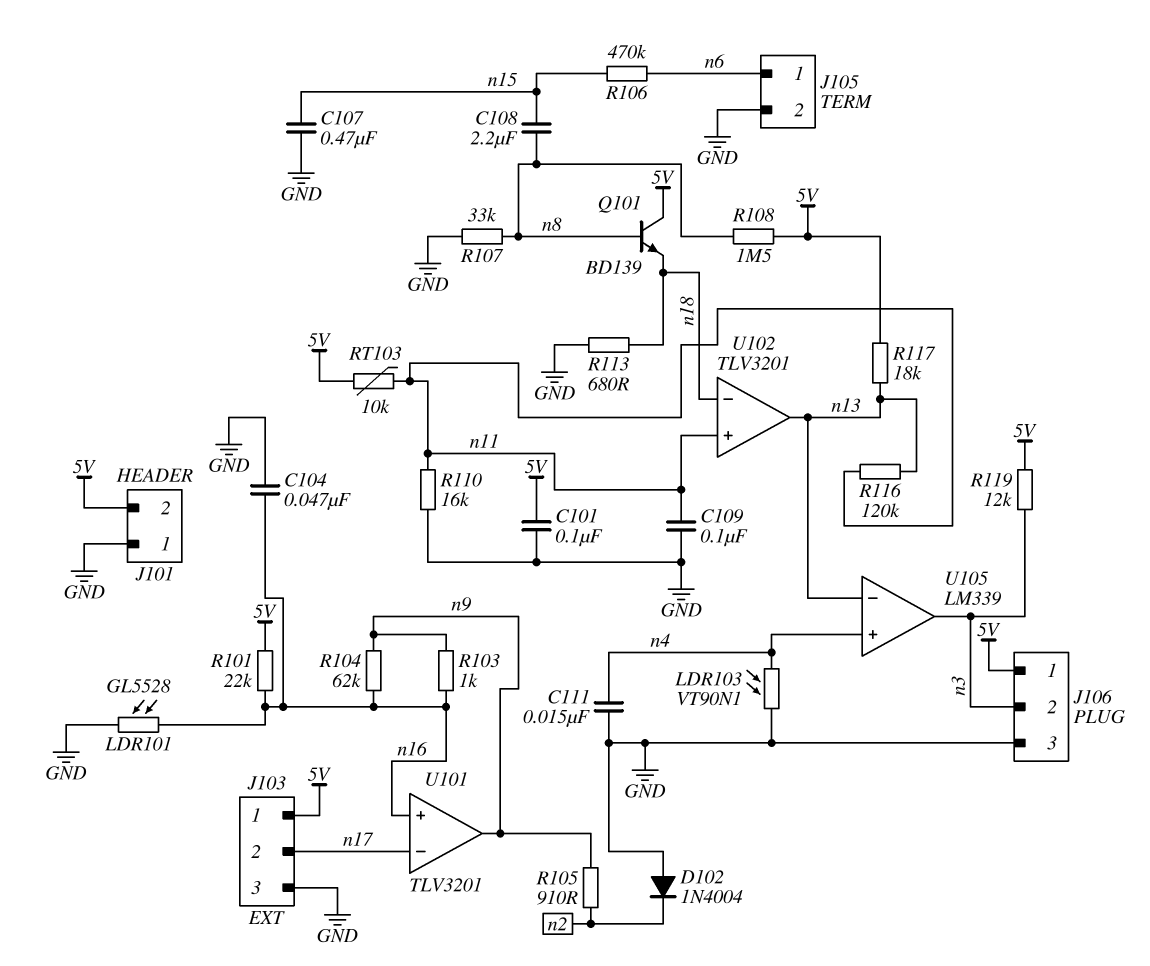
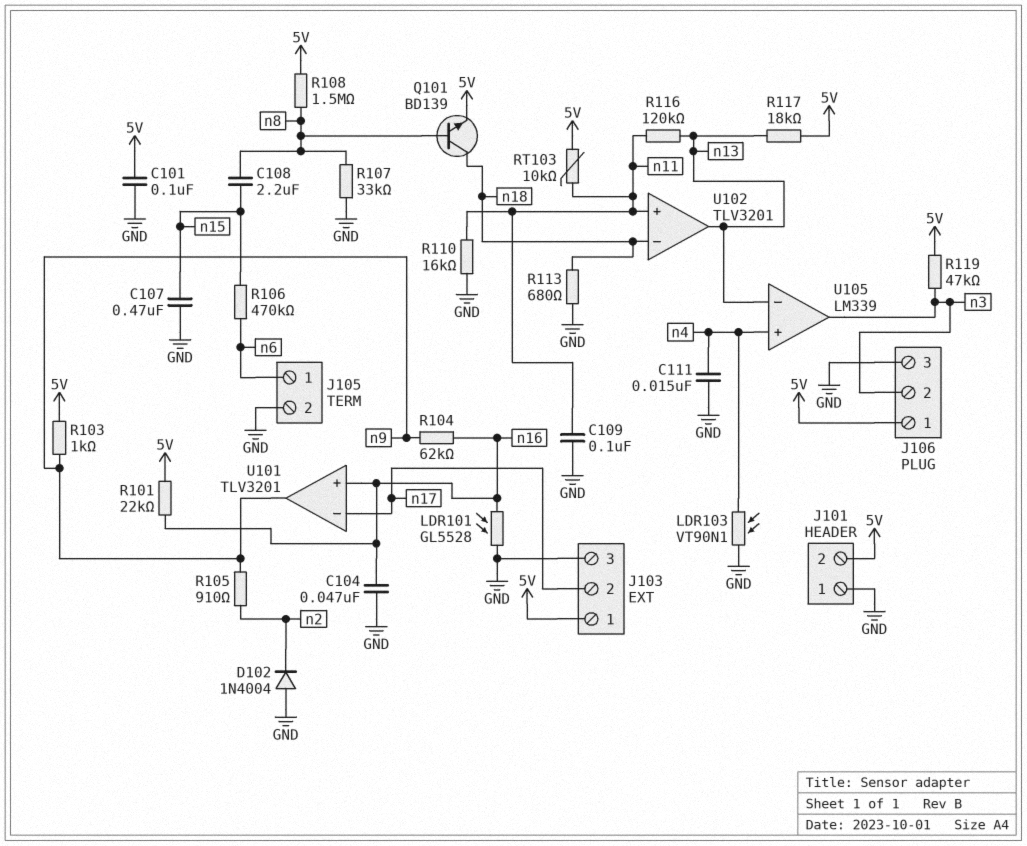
Q101: NPN BD139 (B n8, C 5V, E n18) -> NPN BD139 (B n8, C n18, E 5V)
R103: 1k (n9, n16) -> 1k (5V, n9)
R119: 12k (5V, n3) -> 47k (5V, n3)

